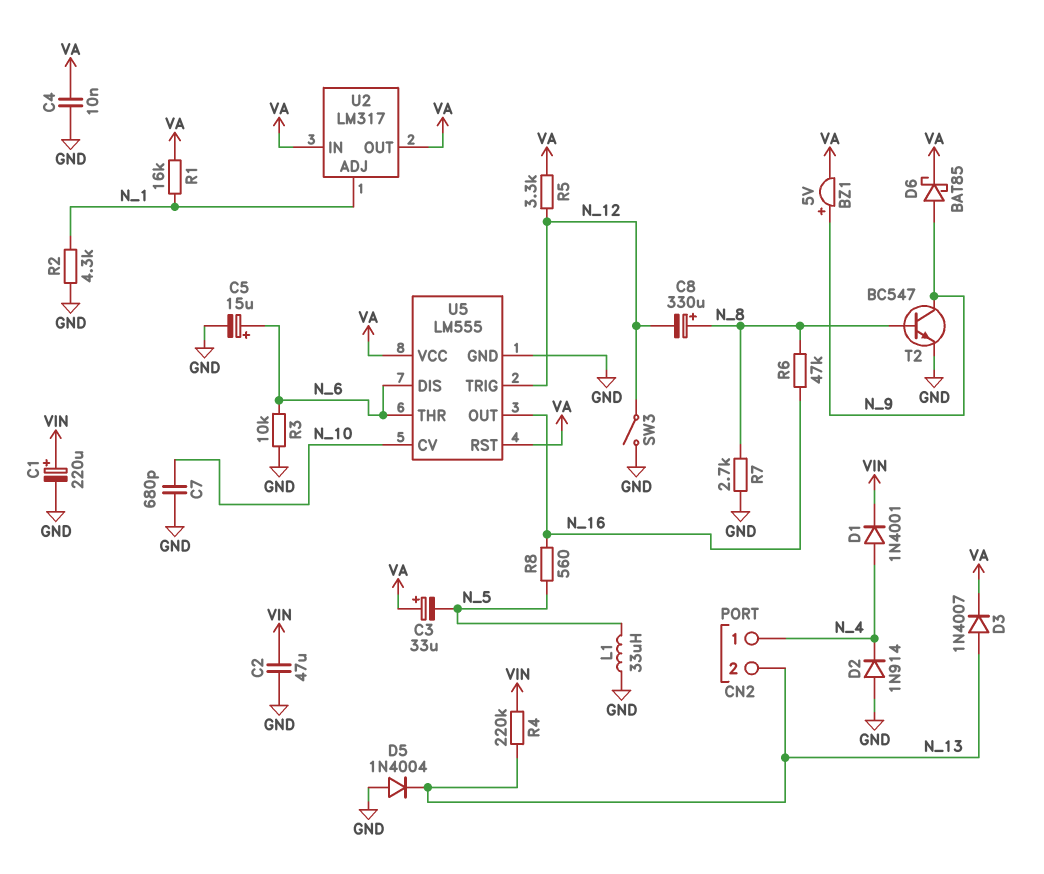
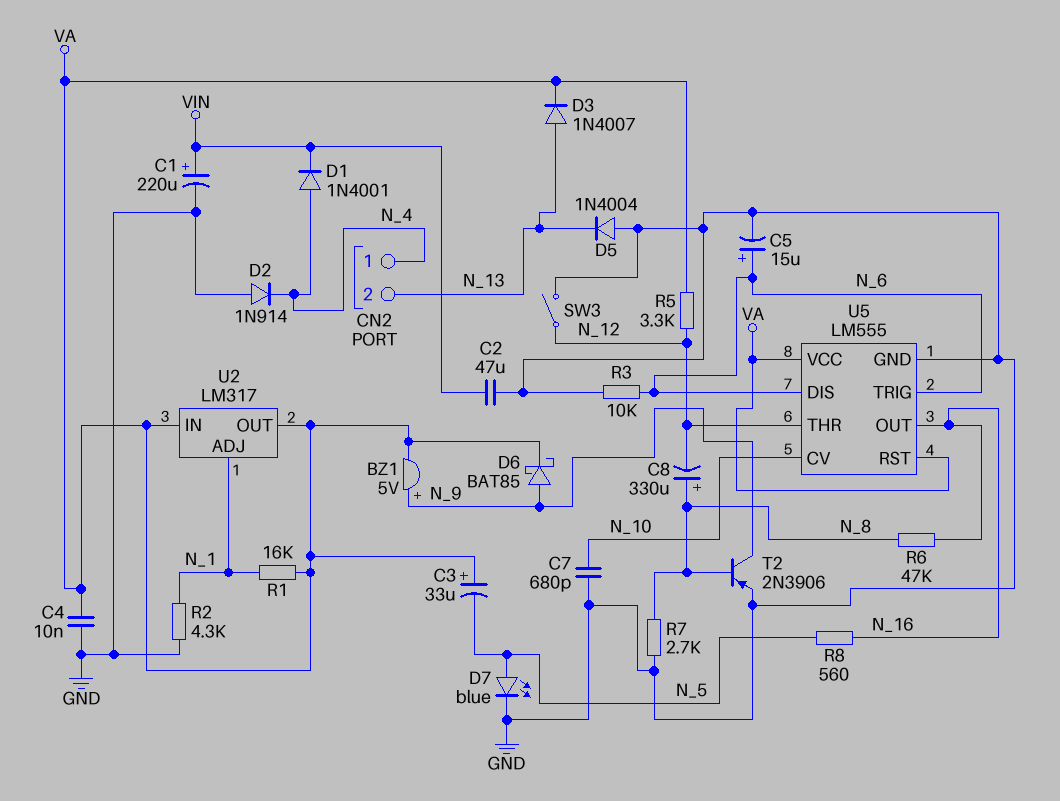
D7: none -> LED blue (A N_5, K GND)
L1: 33uH (GND, N_5) -> none
R4: 220k (N_13, VIN) -> none
T2: NPN BC547 (B N_8, C N_9, E GND) -> PNP 2N3906 (B N_8, C N_9, E GND)
U5 pin THR: N_6 -> N_12
U5 pin TRIG: N_12 -> N_6

